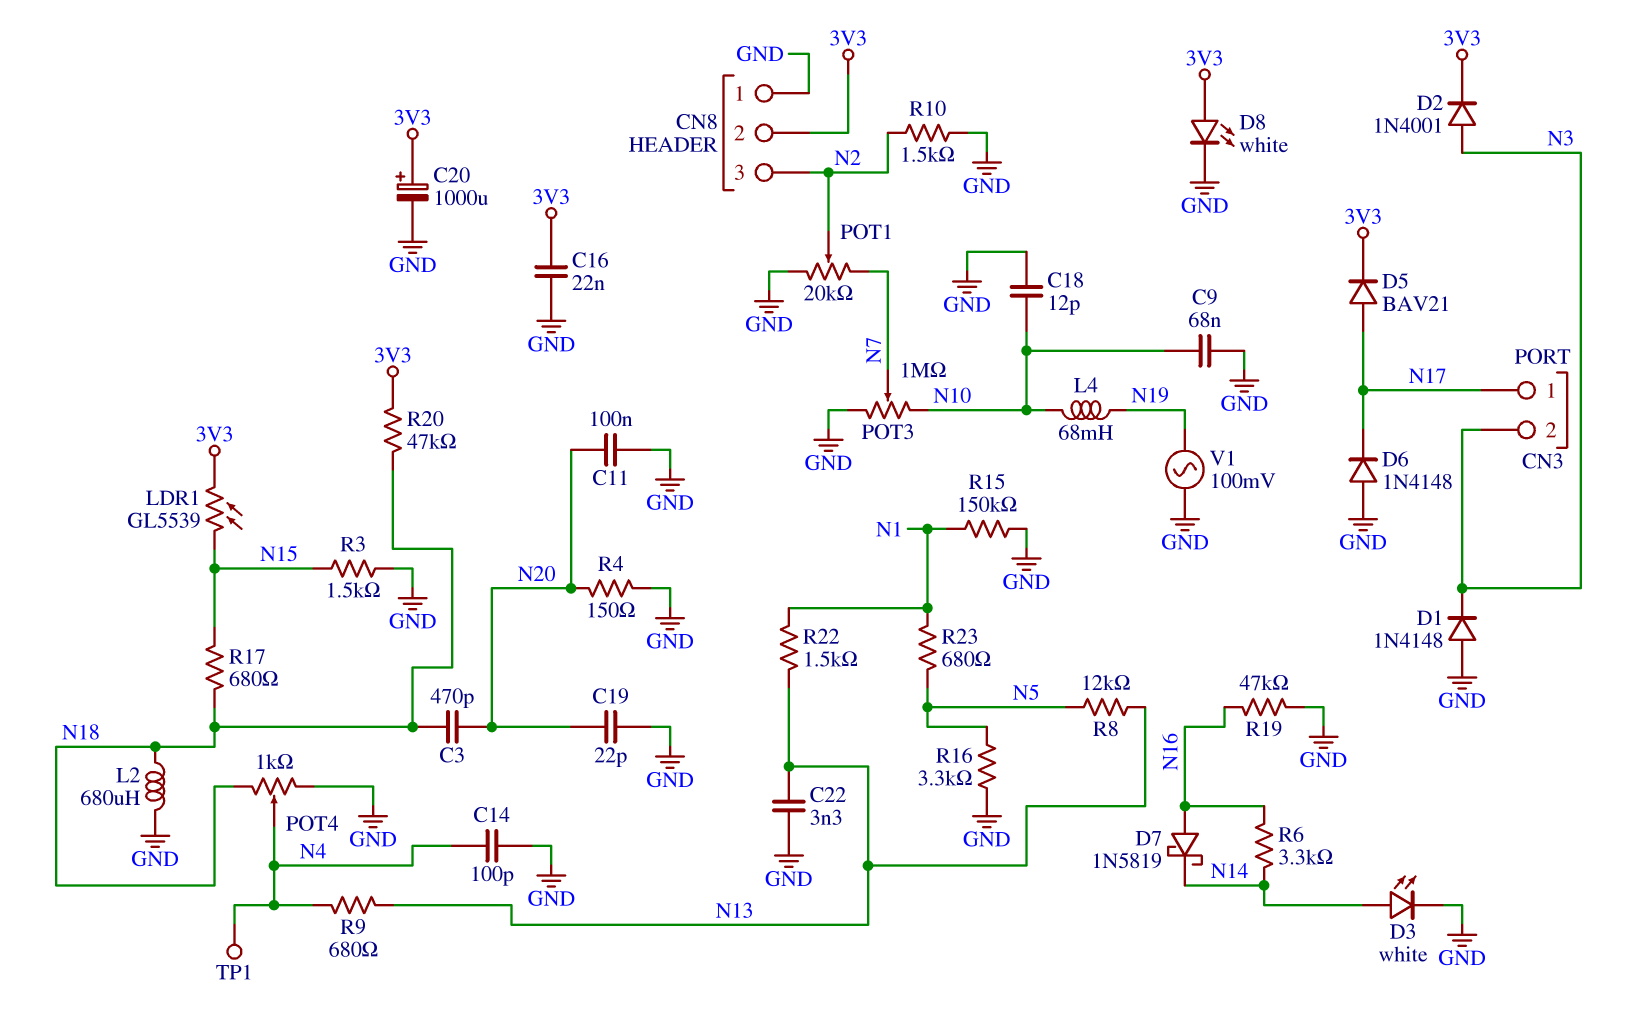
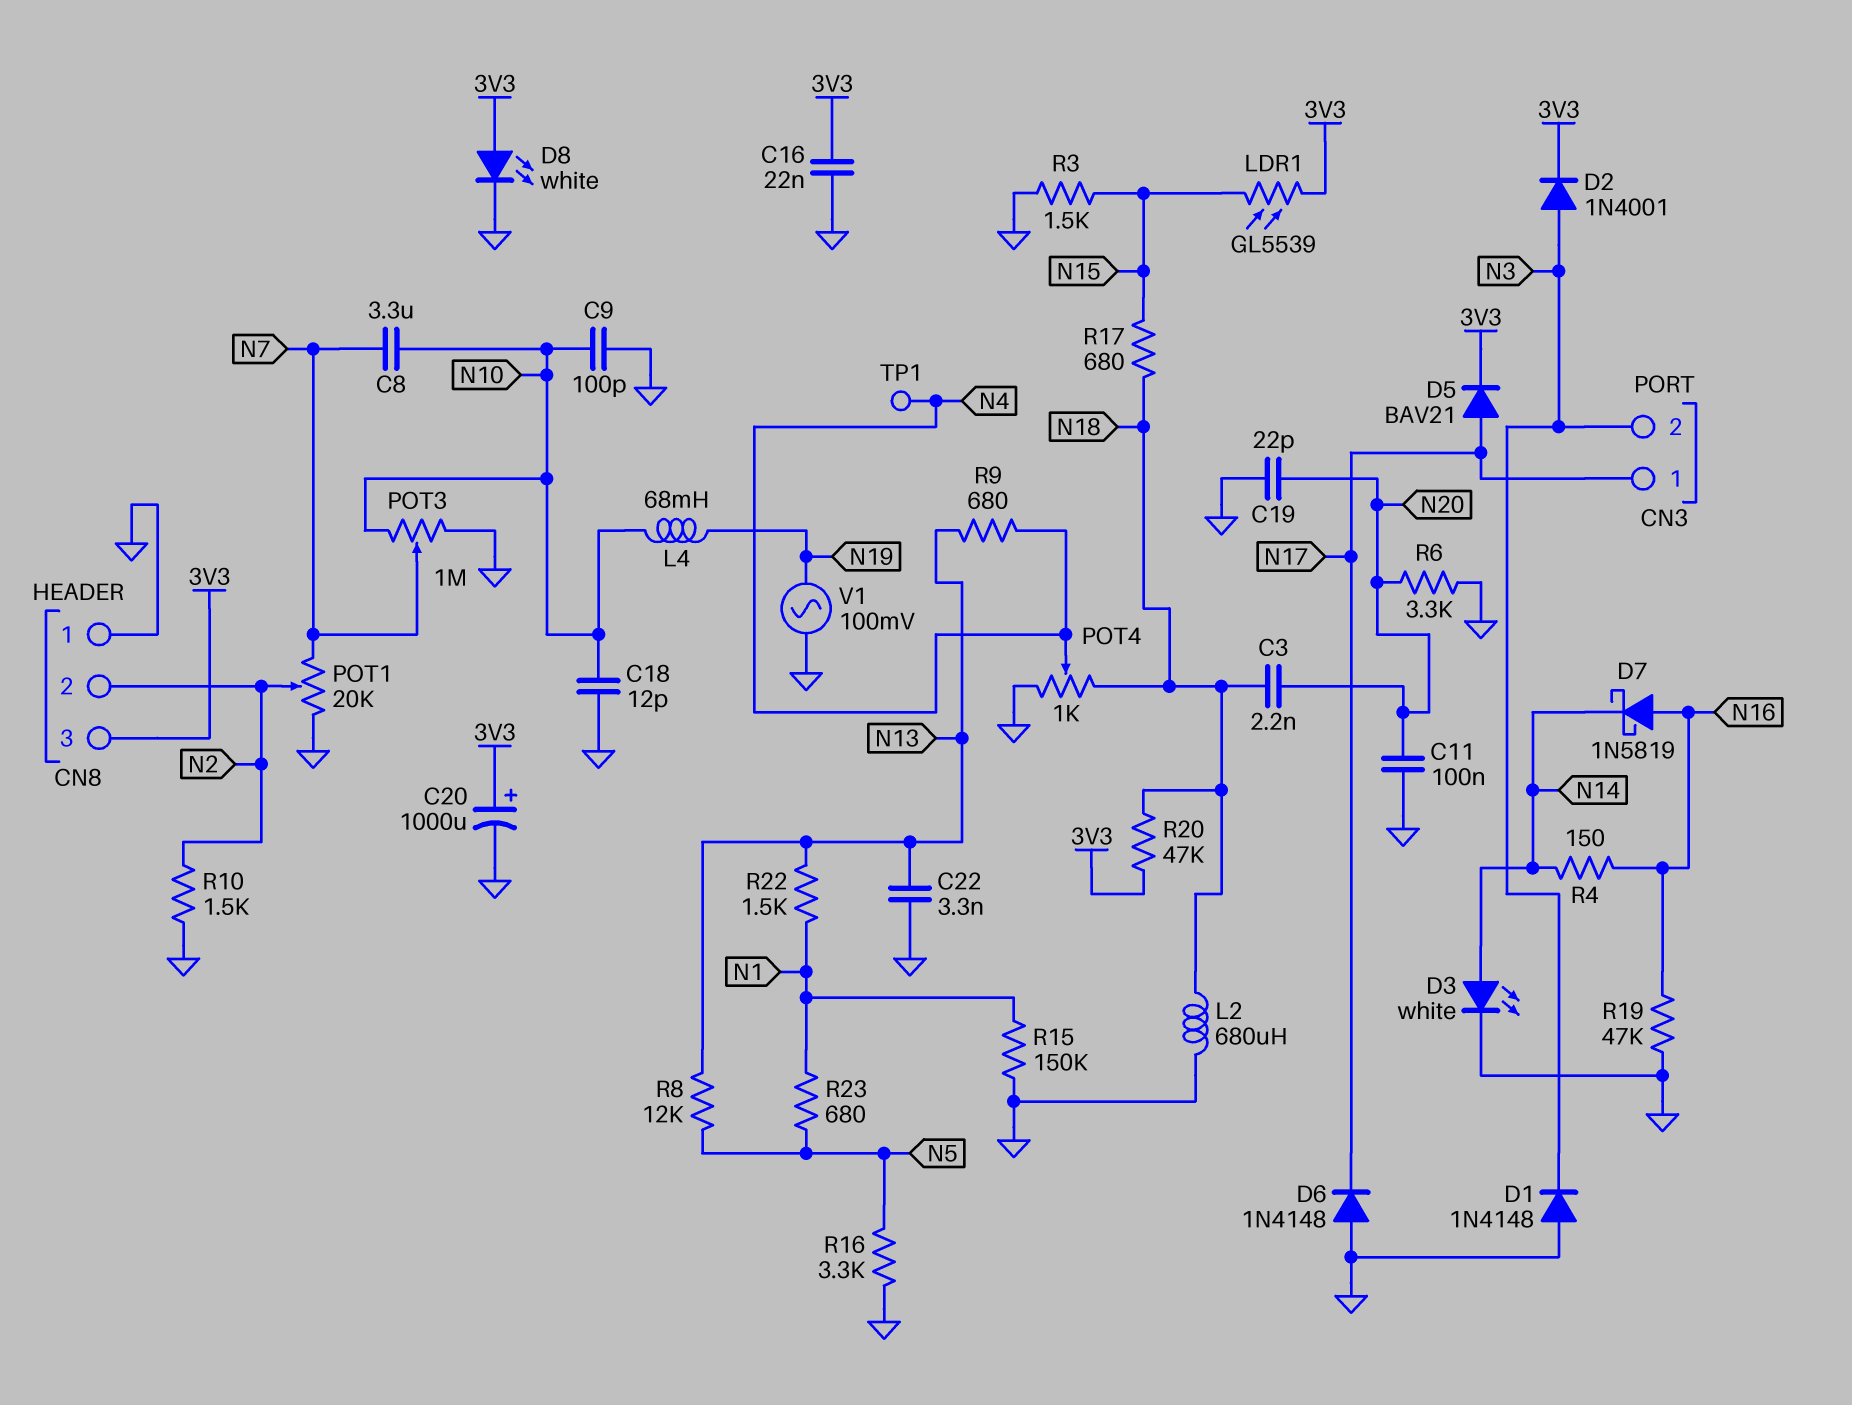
C3: 470pF (N18, N20) -> 2.2nF (N18, N20)
C8: none -> 3.3uF (N7, N10)
C9: 68nF (GND, N10) -> 100pF (GND, N10)
C14: 100pF (GND, N4) -> none
CN8 pin 2: 3V3 -> N2
CN8 pin 3: N2 -> 3V3
R4: 150 (GND, N20) -> 150 (N14, N16)
R6: 3.3k (N14, N16) -> 3.3k (GND, N20)

